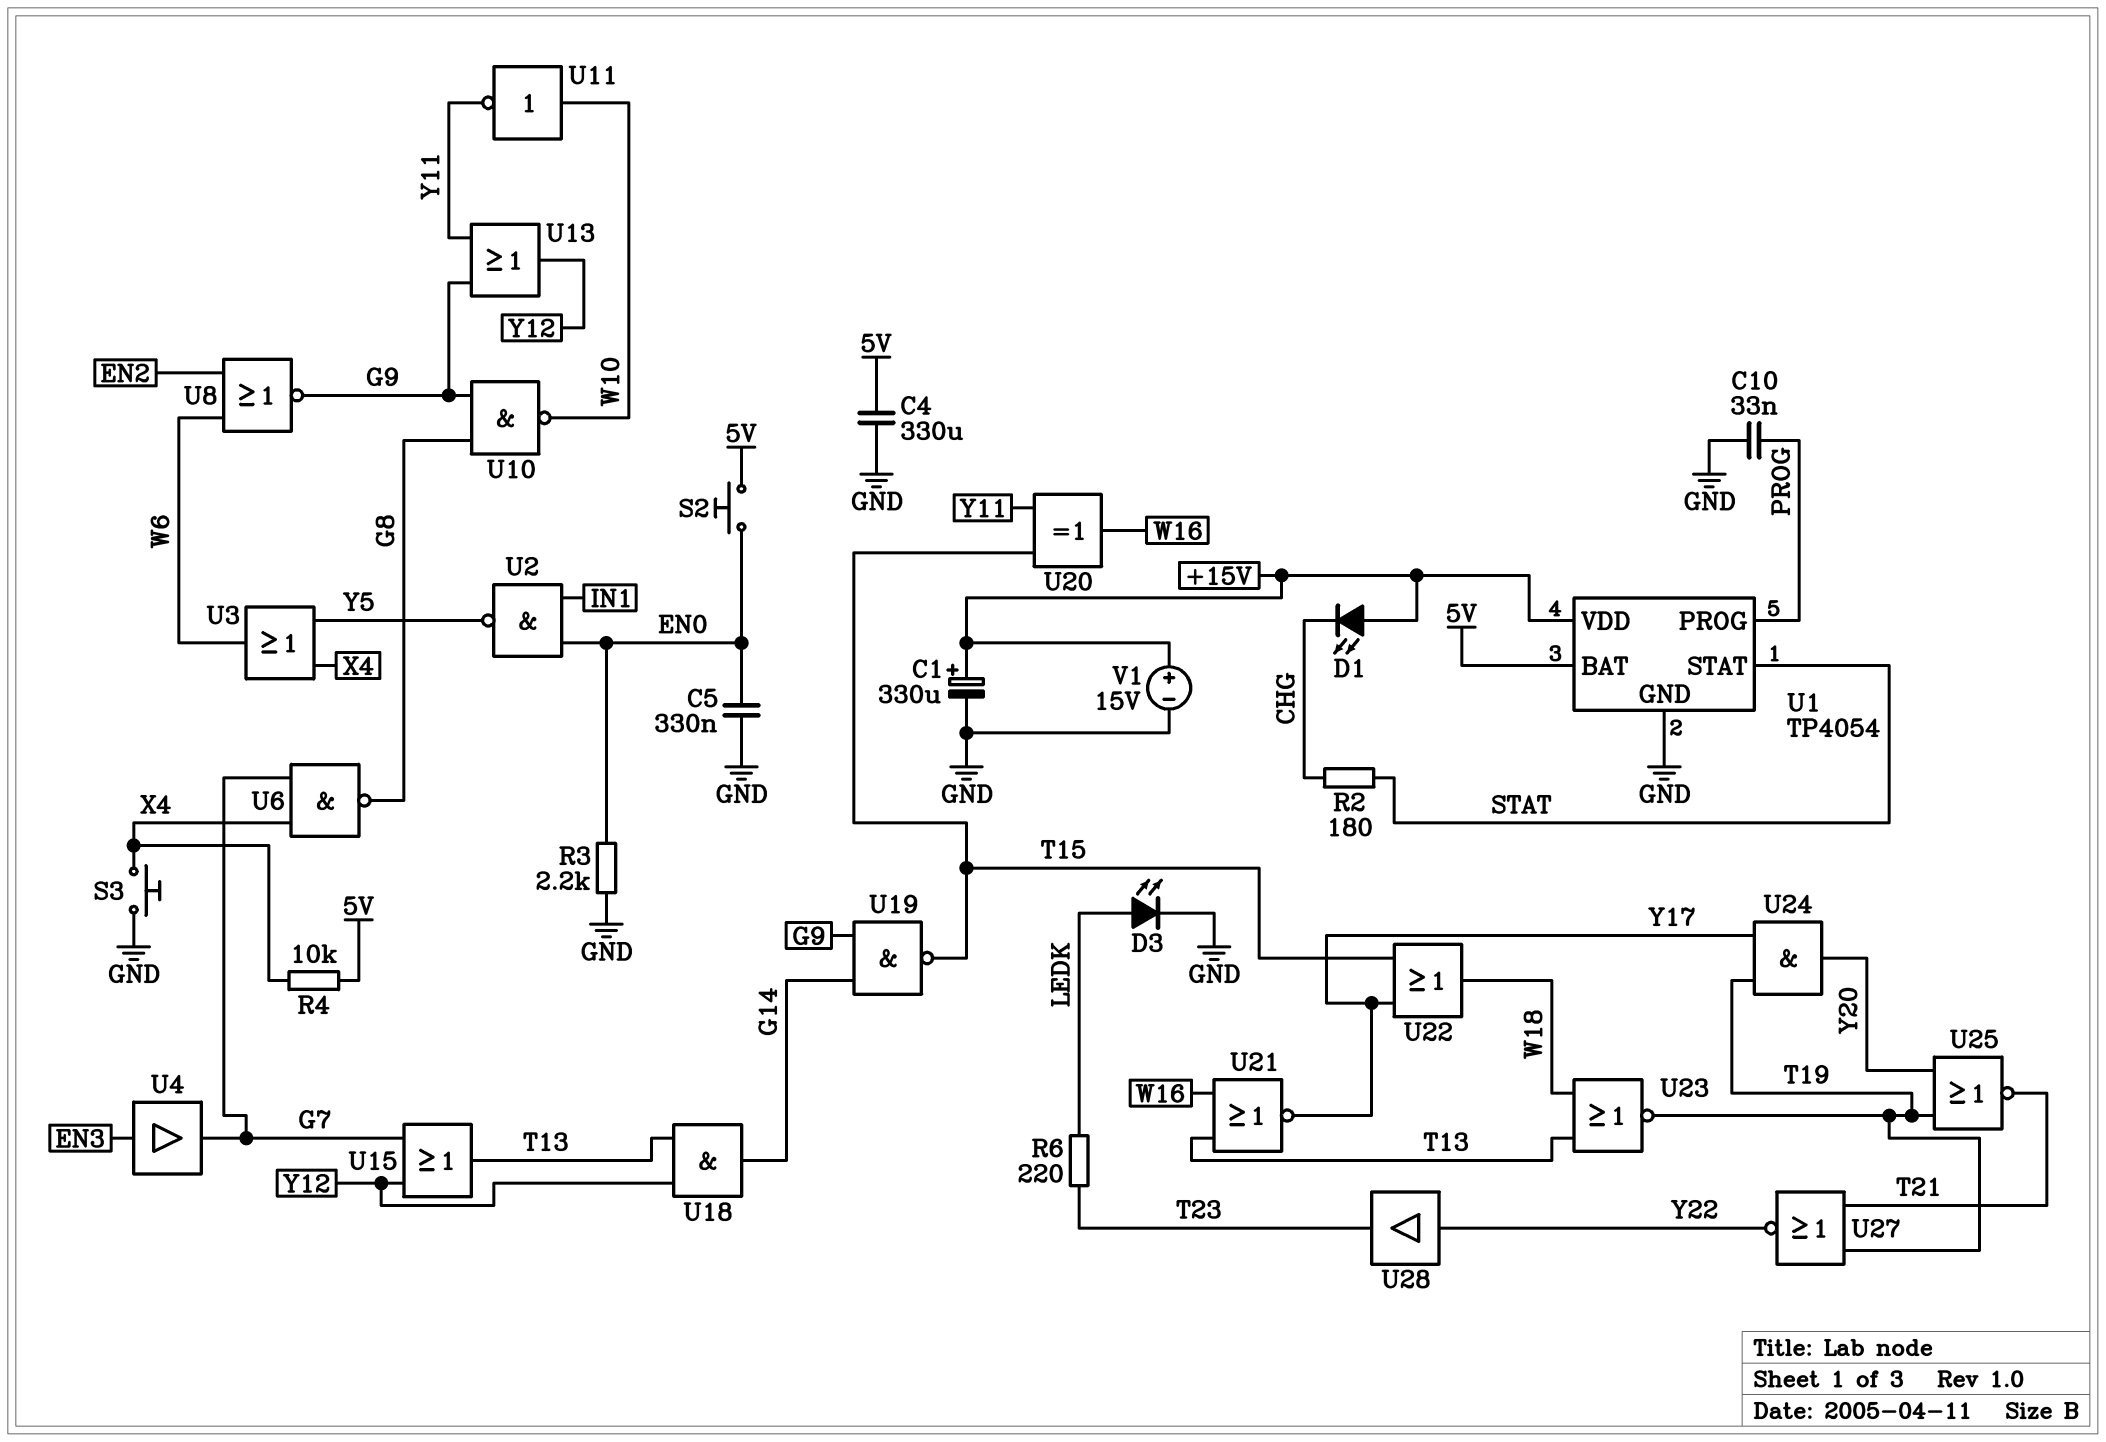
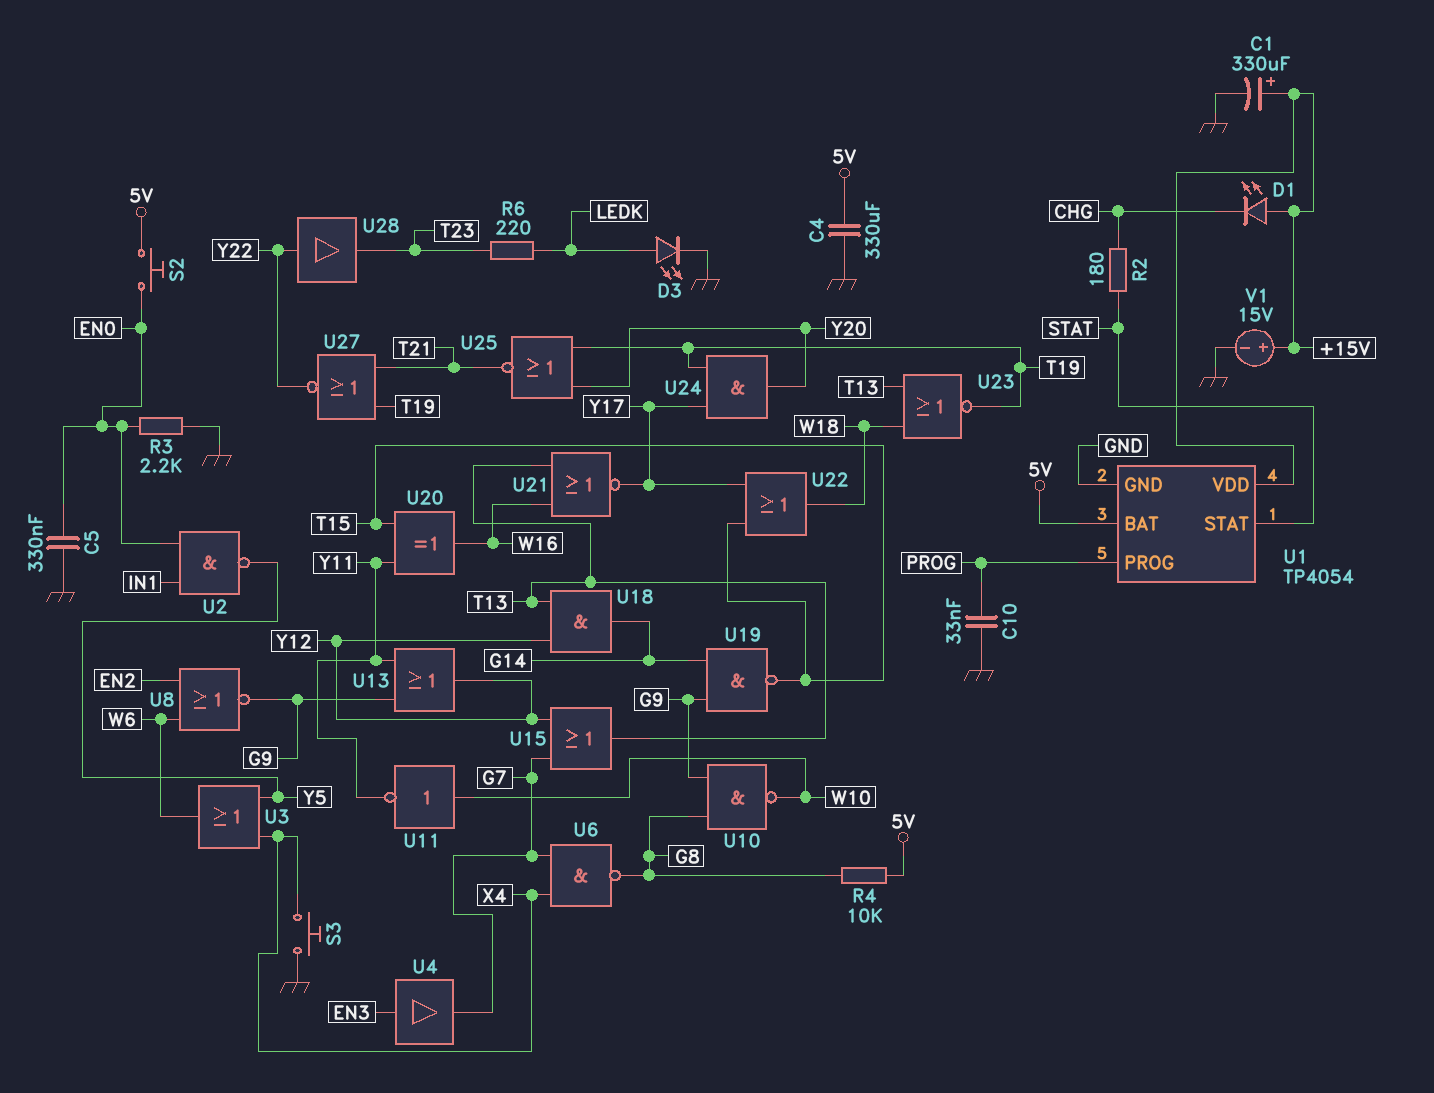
R4: 10k (5V, X4) -> 10k (5V, G8)

